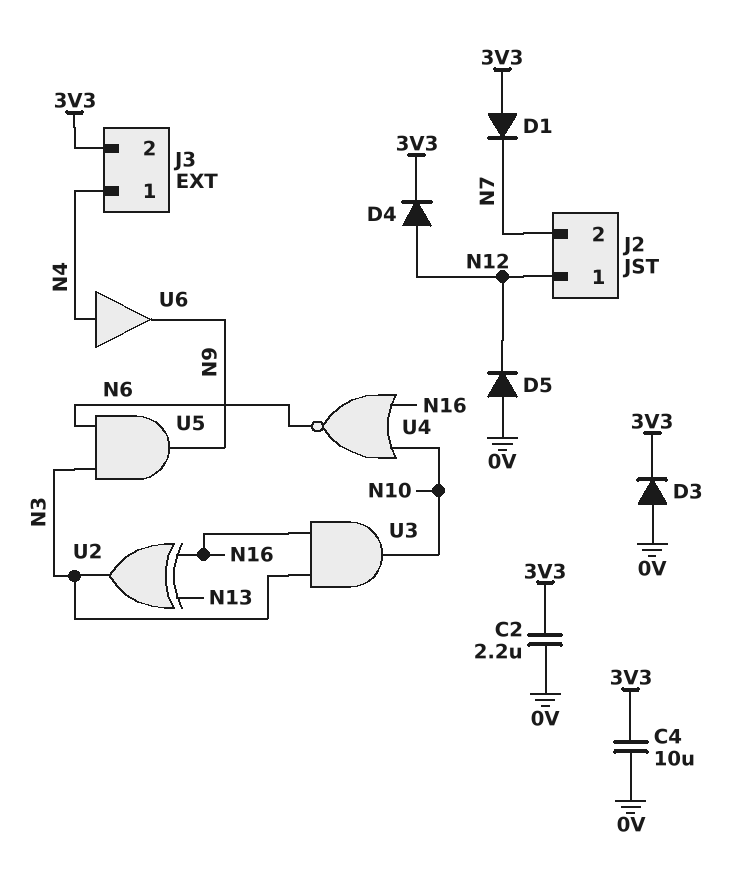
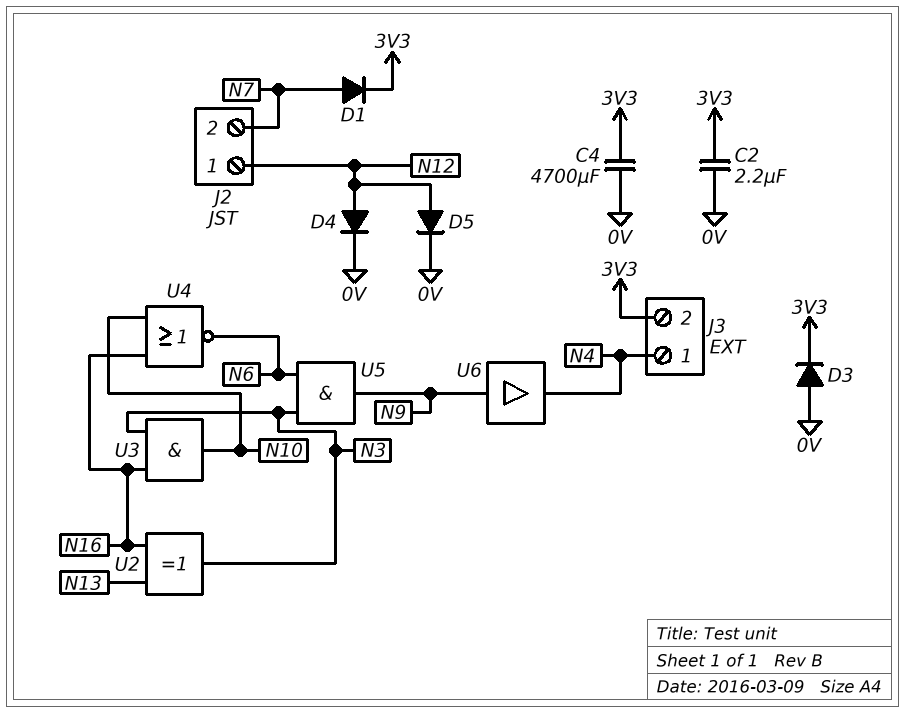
C4: 10uF (0V, 3V3) -> 4700uF (0V, 3V3)
D1: diode (A 3V3, K N7) -> diode (A N7, K 3V3)
D4: diode (A N12, K 3V3) -> diode (A N12, K 0V)
D5: diode (A 0V, K N12) -> diode (A N12, K 0V)
U6: buffer (in N4, out N9) -> buffer (in N9, out N4)

